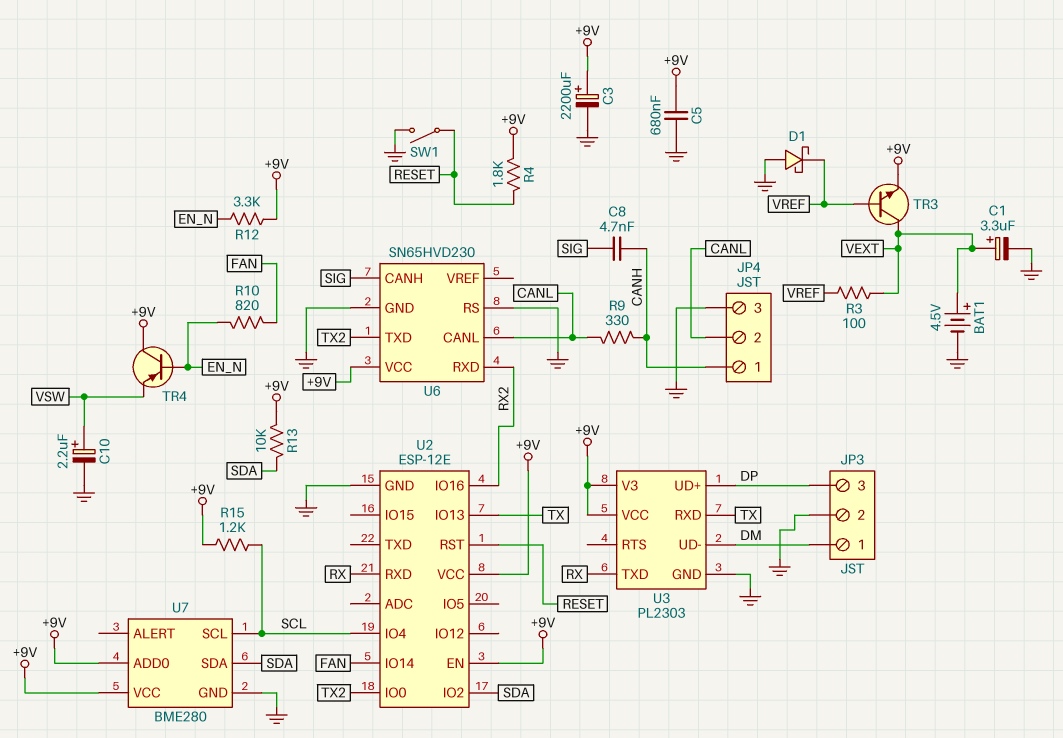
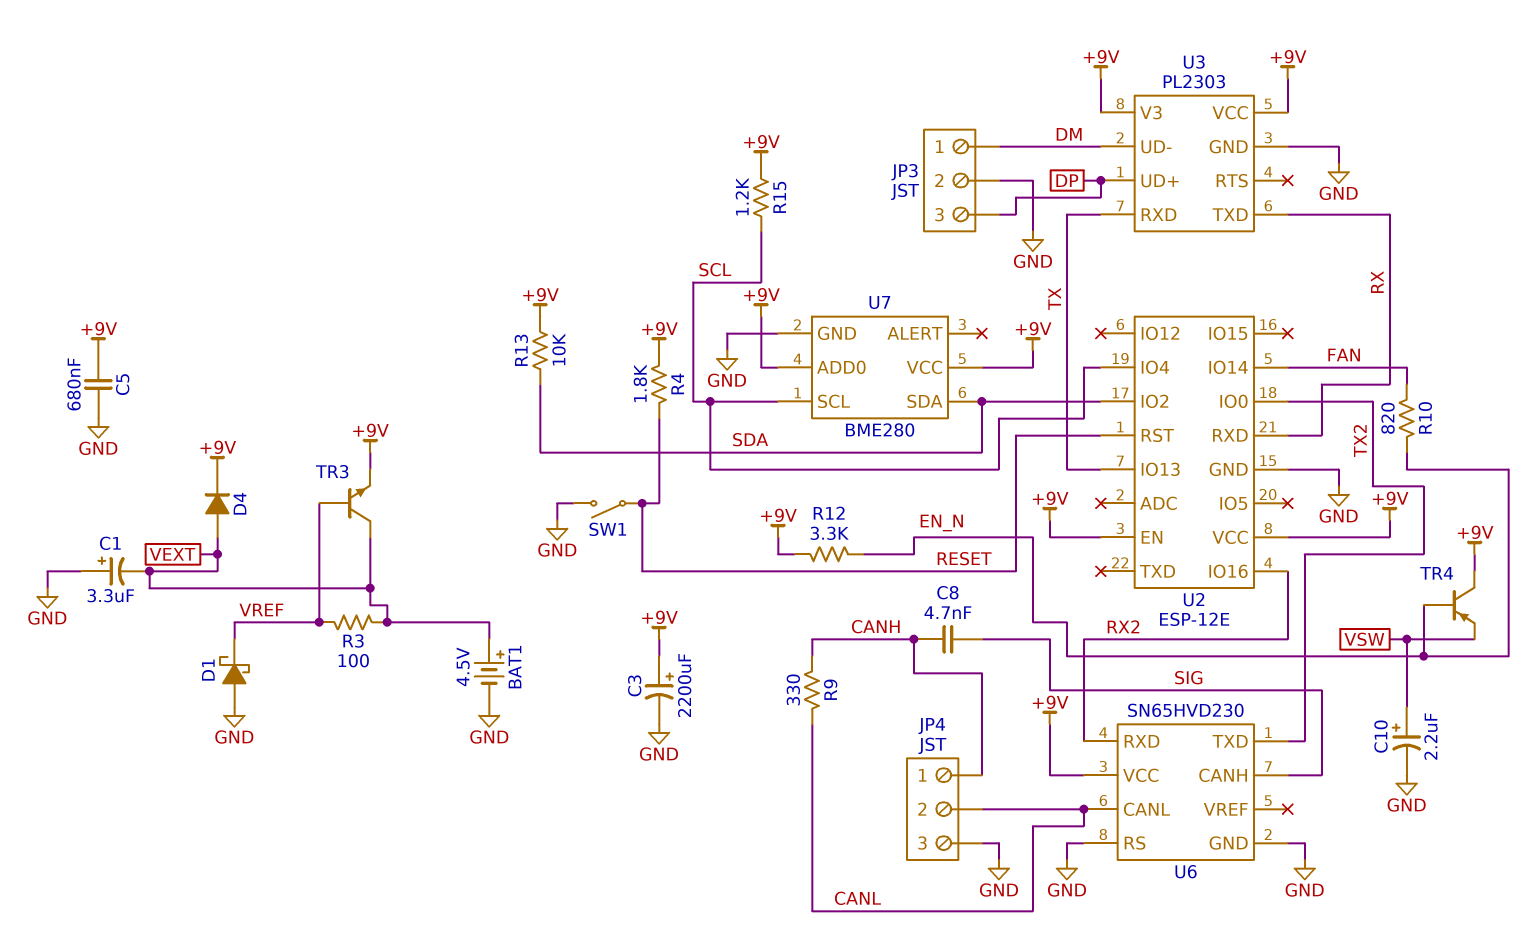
C1: 3.3uF (plus VEXT, minus GND) -> 3.3uF (plus GND, minus VEXT)
D4: none -> diode (A VEXT, K +9V)

